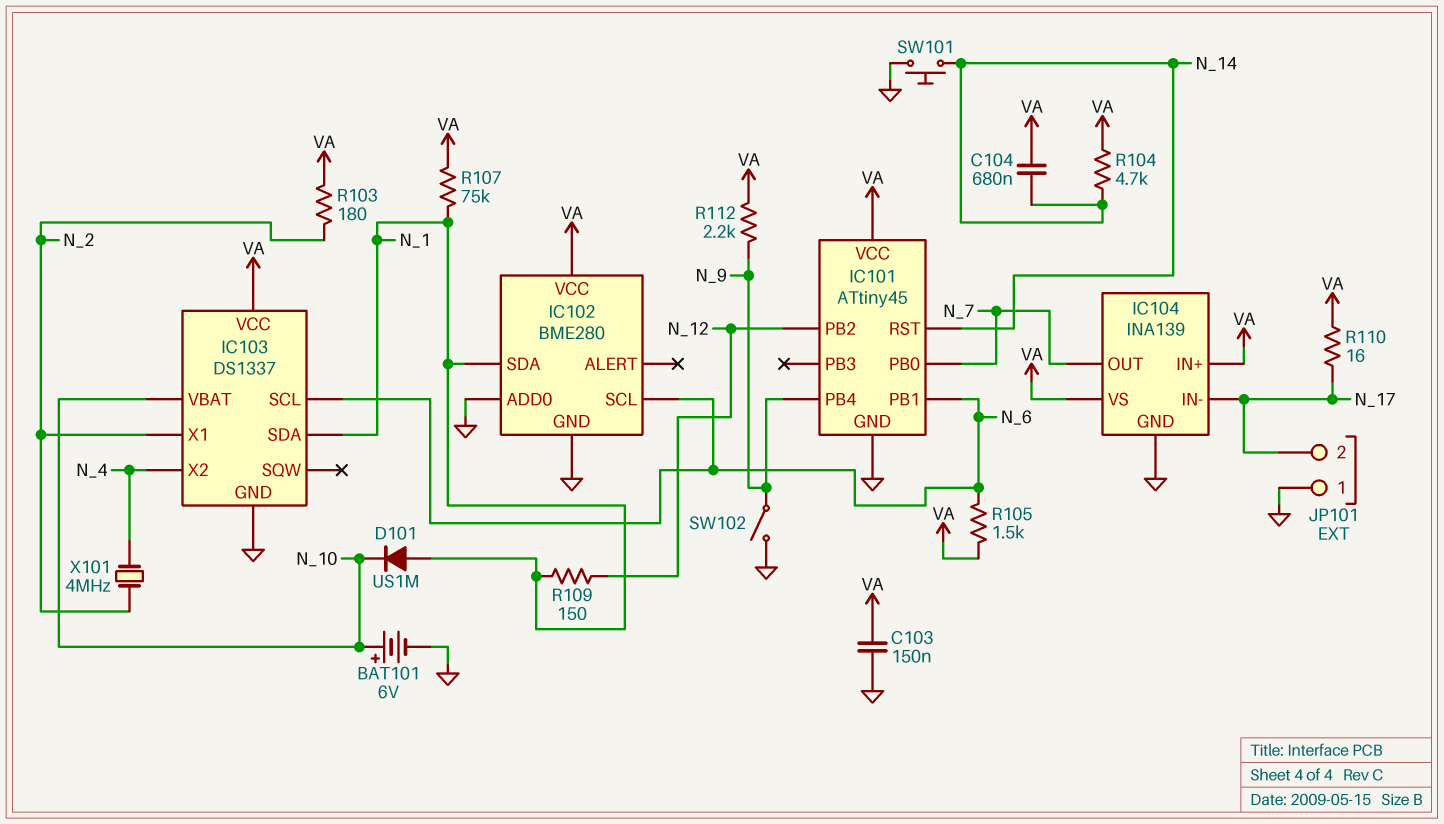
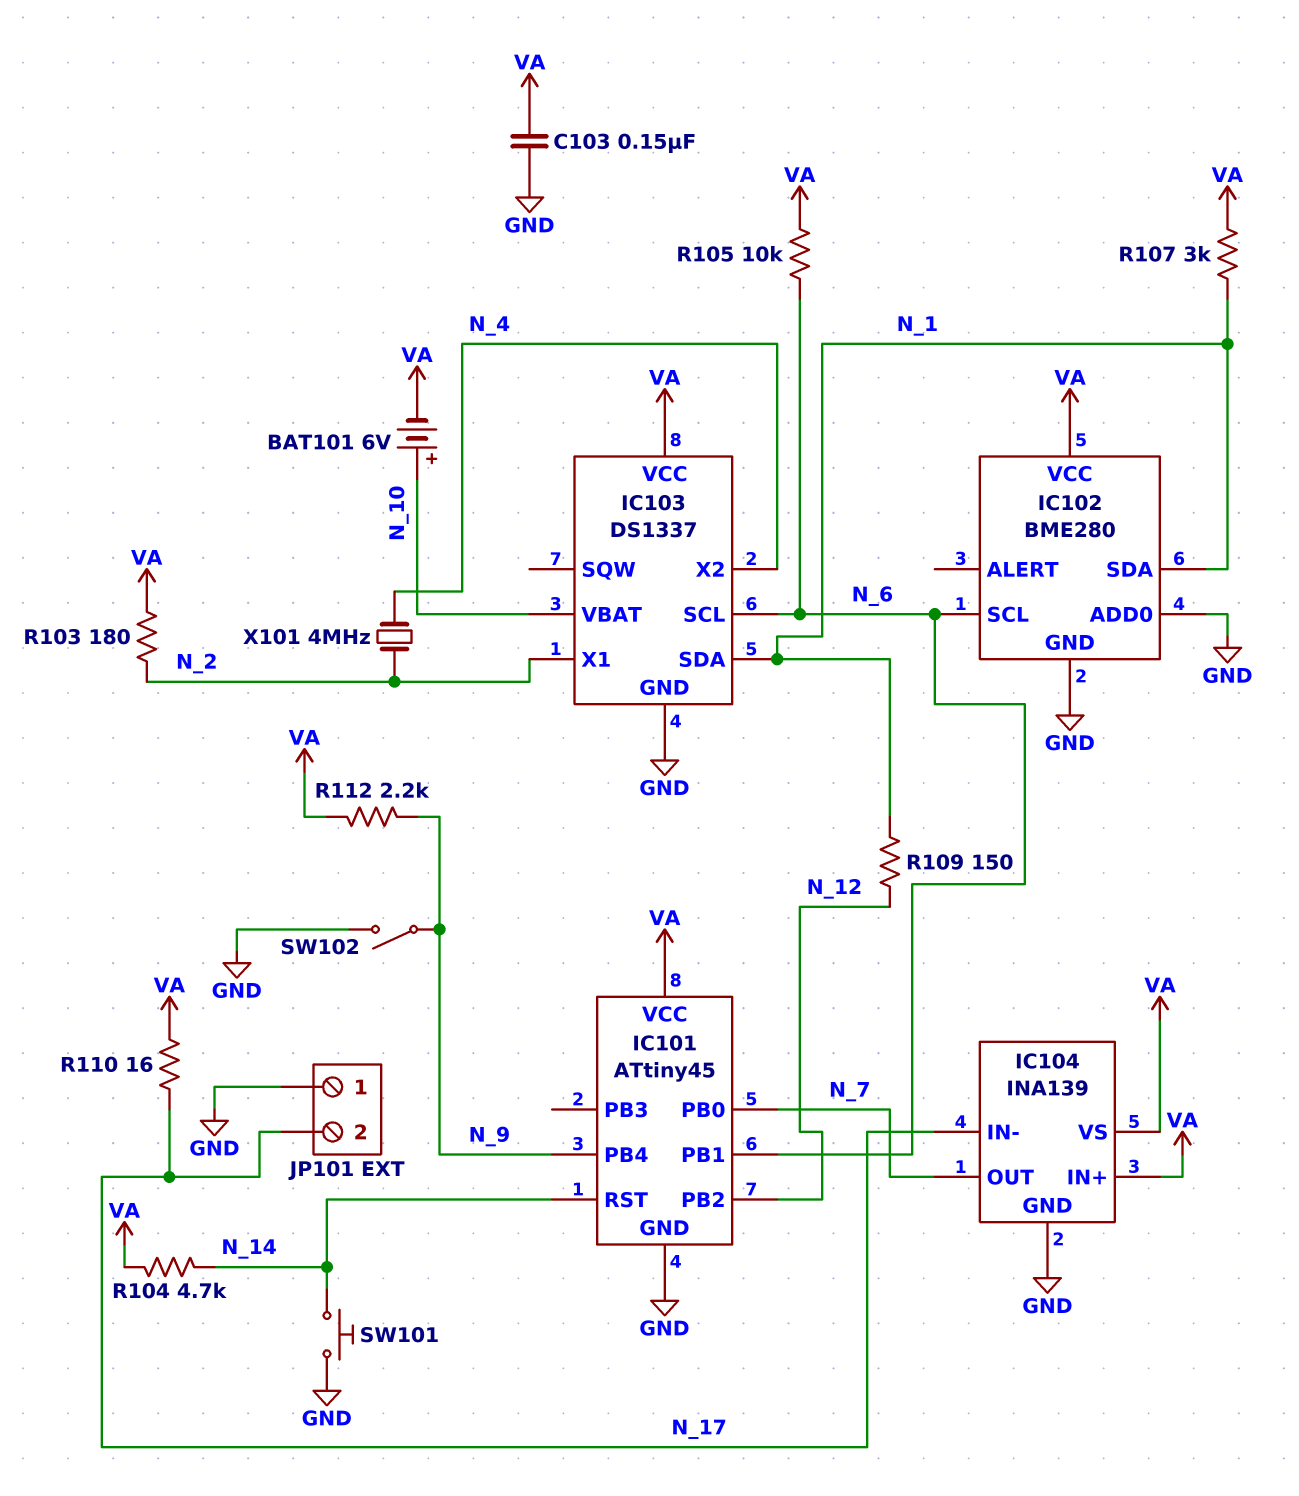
BAT101: 6V (plus N_10, minus GND) -> 6V (plus N_10, minus VA)
C104: 680nF (N_14, VA) -> none
D101: diode US1M (A N_1, K N_10) -> none
R105: 1.5k (N_6, VA) -> 10k (N_6, VA)
R107: 75k (N_1, VA) -> 3k (N_1, VA)

